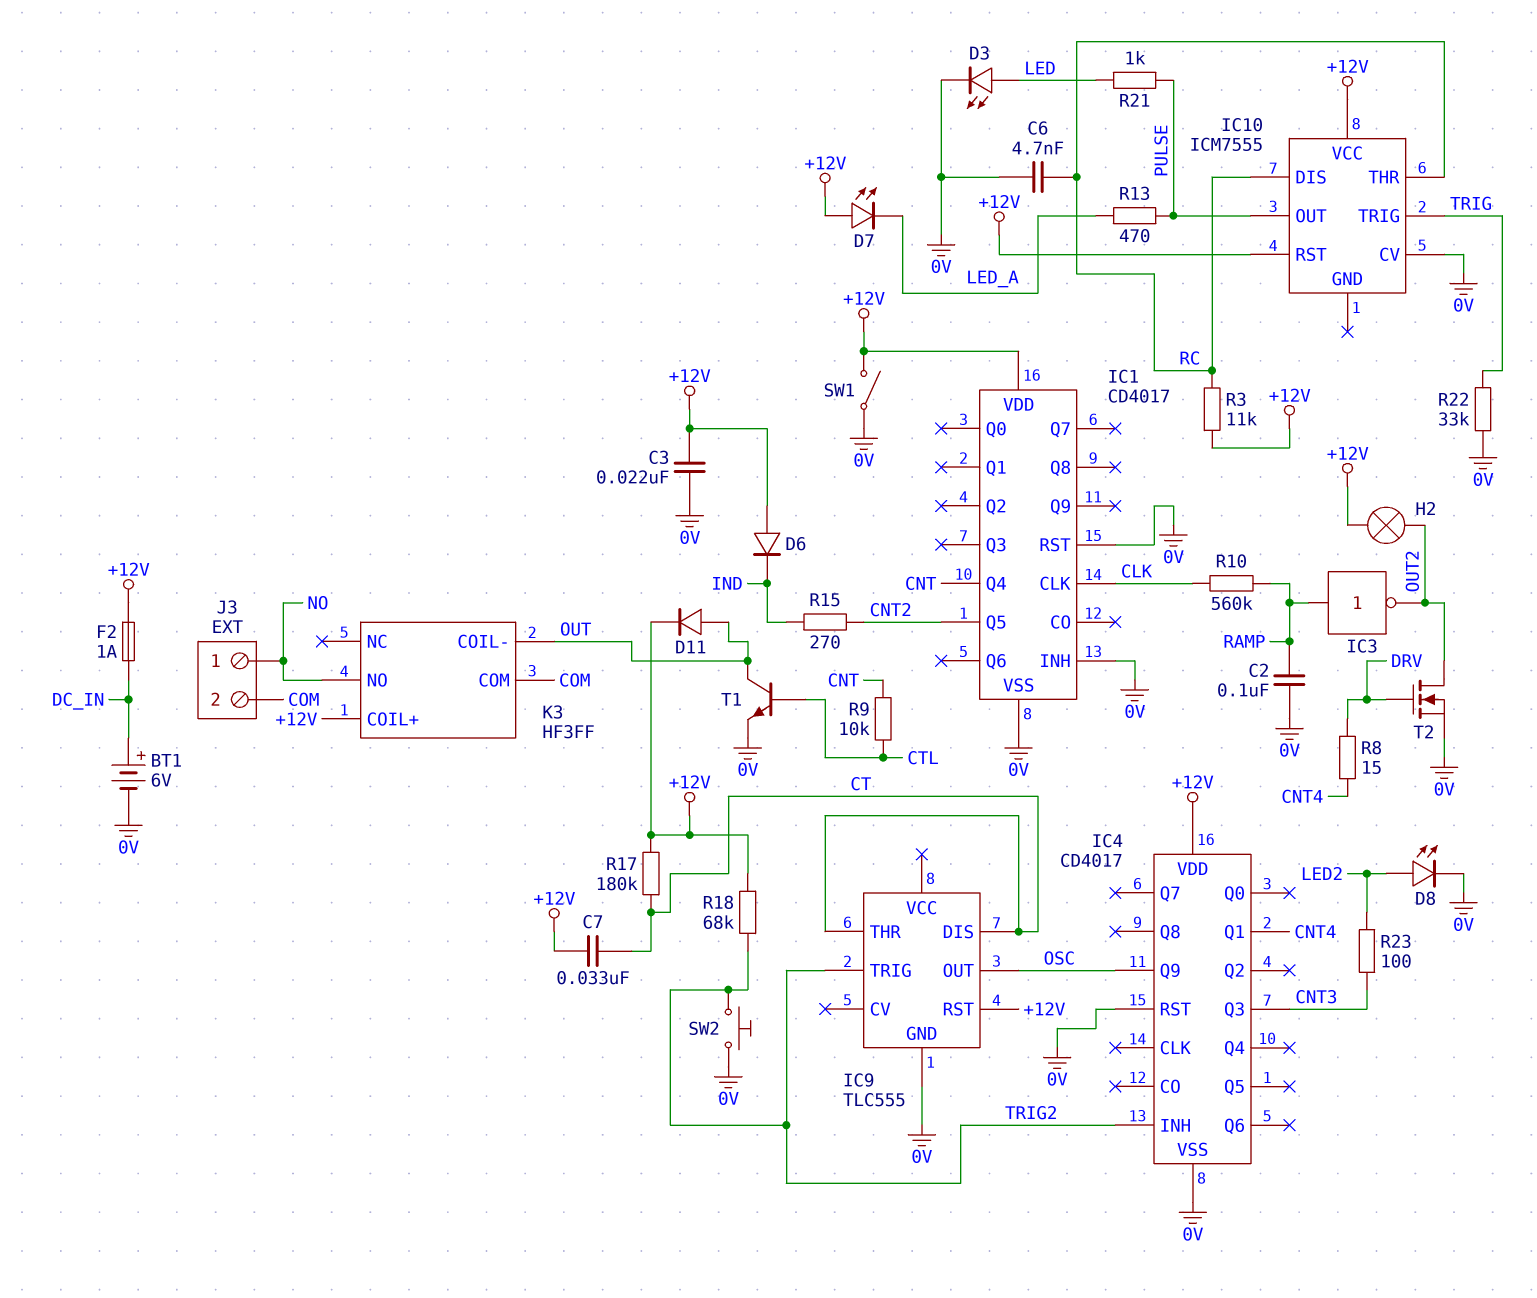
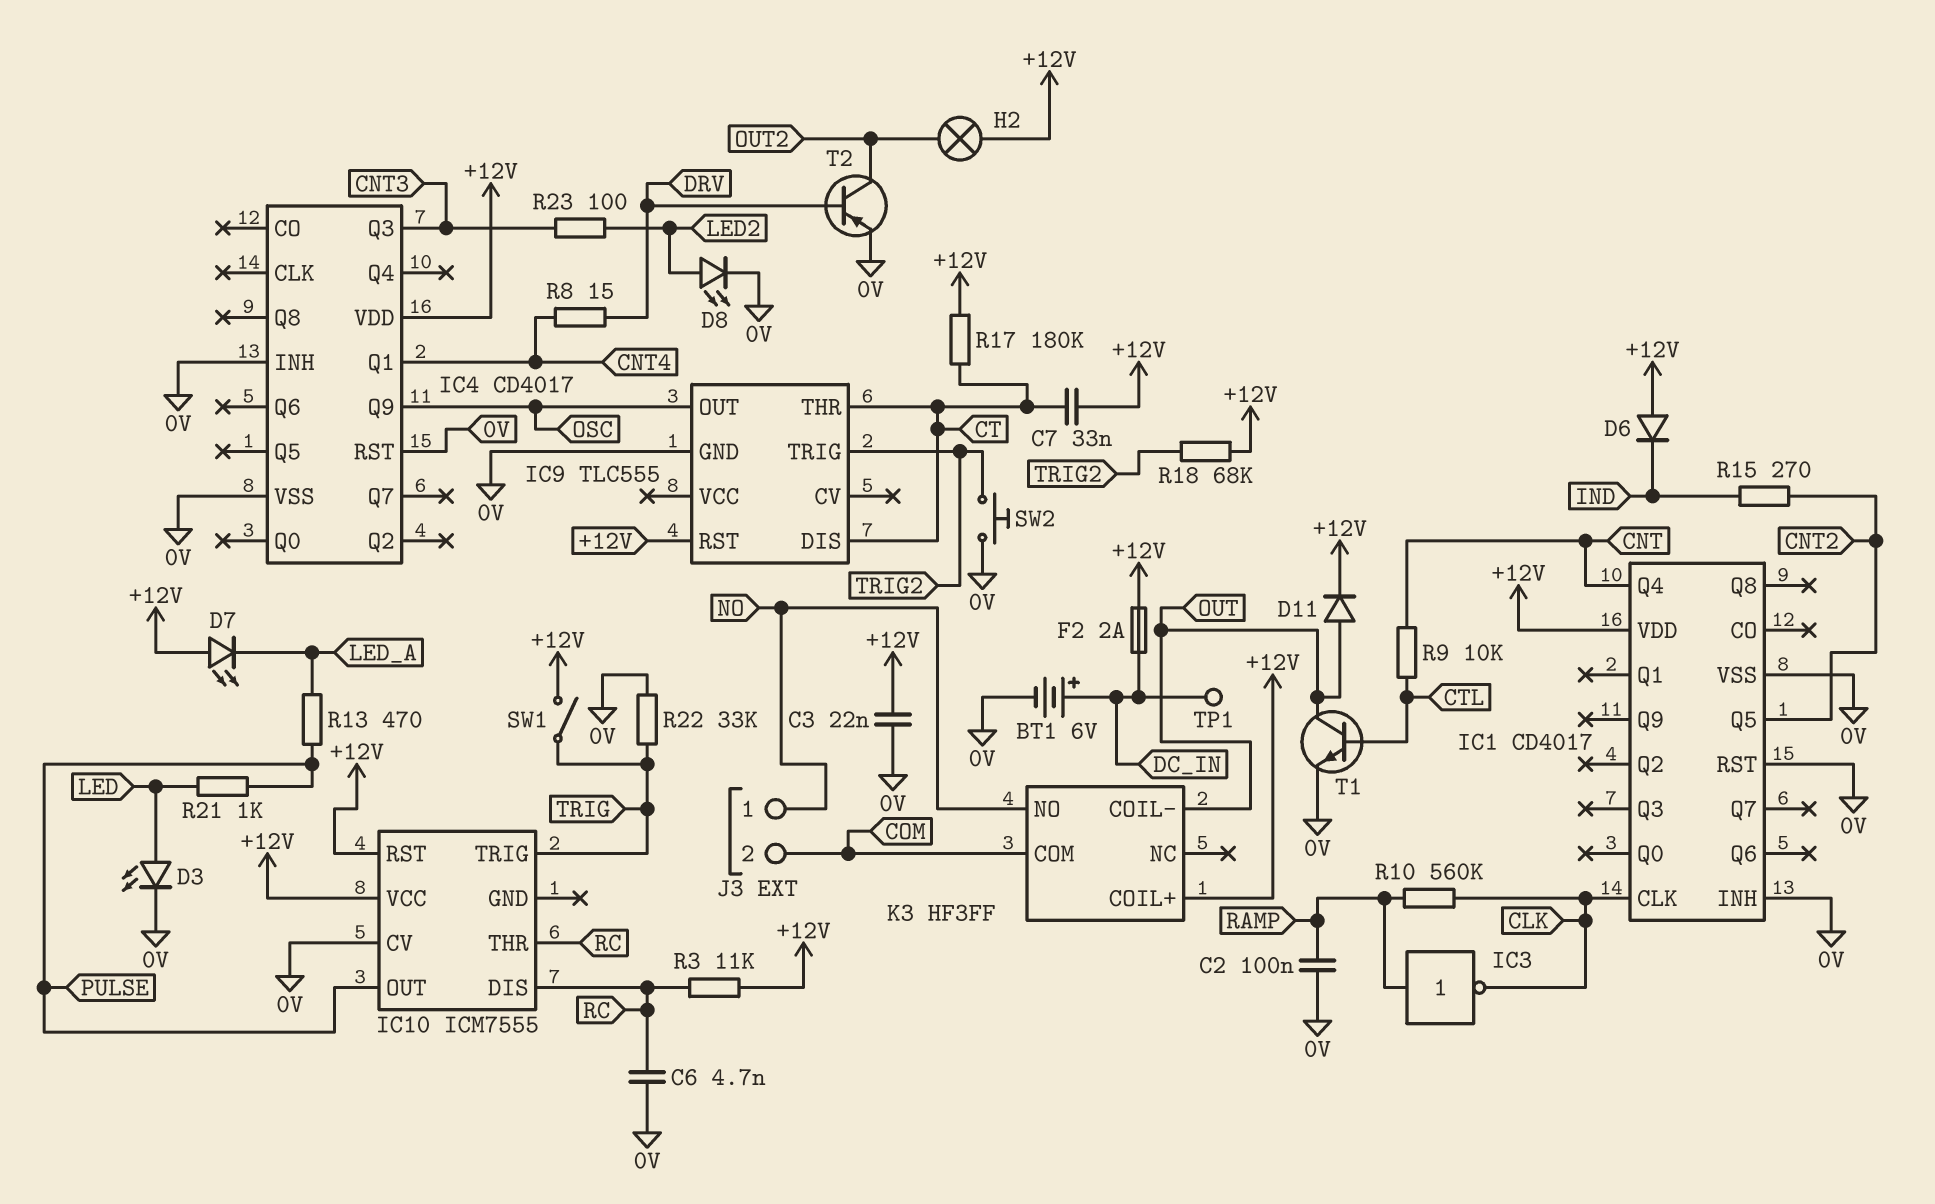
F2: 1A (+12V, DC_IN) -> 2A (+12V, DC_IN)
IC3: NOT (in RAMP, out OUT2) -> NOT (in RAMP, out CLK)
IC4 pin INH: TRIG2 -> 0V
SW1: switch (+12V, 0V) -> switch (+12V, TRIG)
T2: NMOS (G DRV, D OUT2, S 0V) -> PNP (B DRV, C OUT2, E 0V)
TP1: none -> test point (DC_IN)

